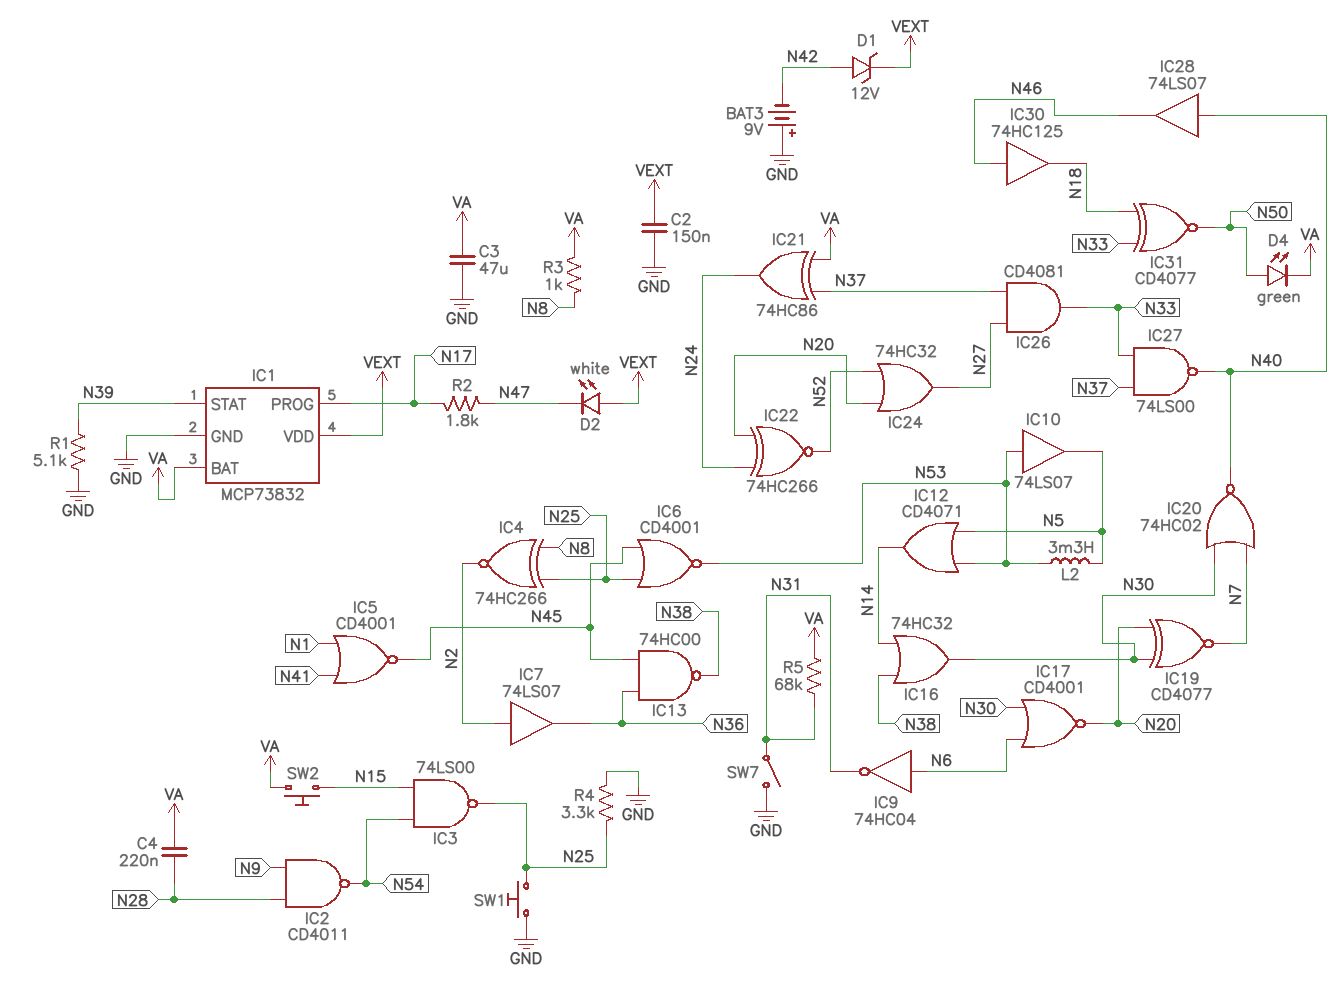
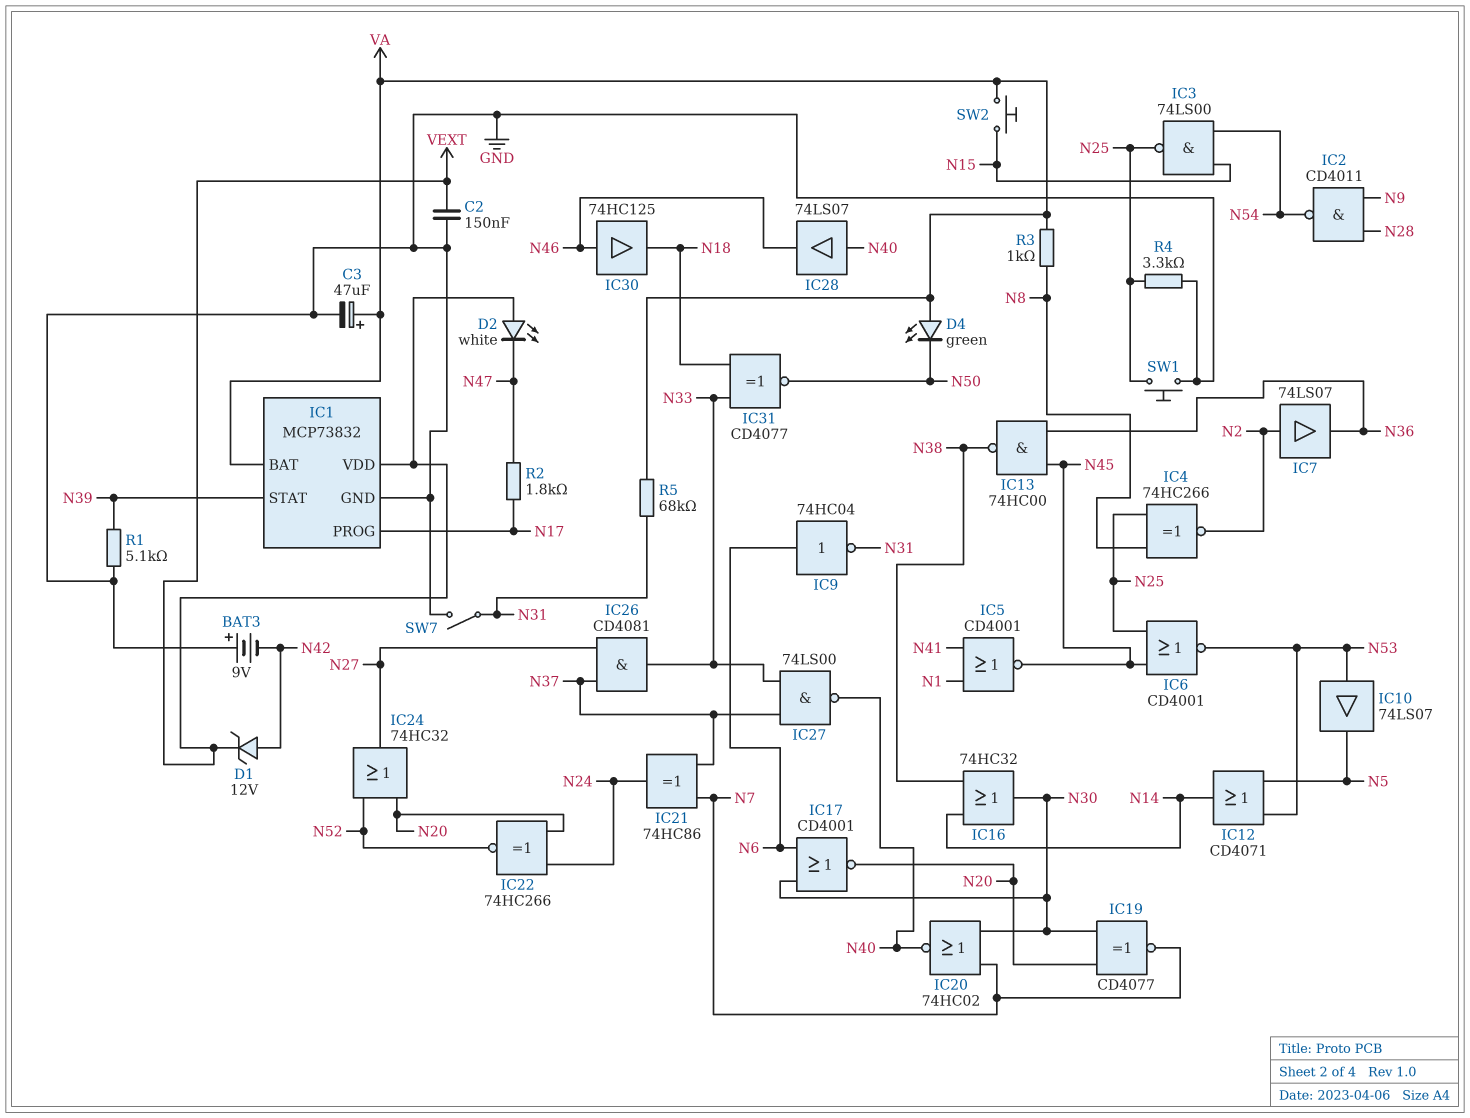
C3: 47uF (GND, VA) -> 47uF (plus VA, minus GND)
C4: 220nF (N28, VA) -> none
D4: LED green (A N50, K VA) -> LED green (A VA, K N50)
IC21: XOR 74HC86 (in N37, in VA, out N24) -> XOR 74HC86 (in N7, in N37, out N24)
L2: 3.3mH (N5, N53) -> none

